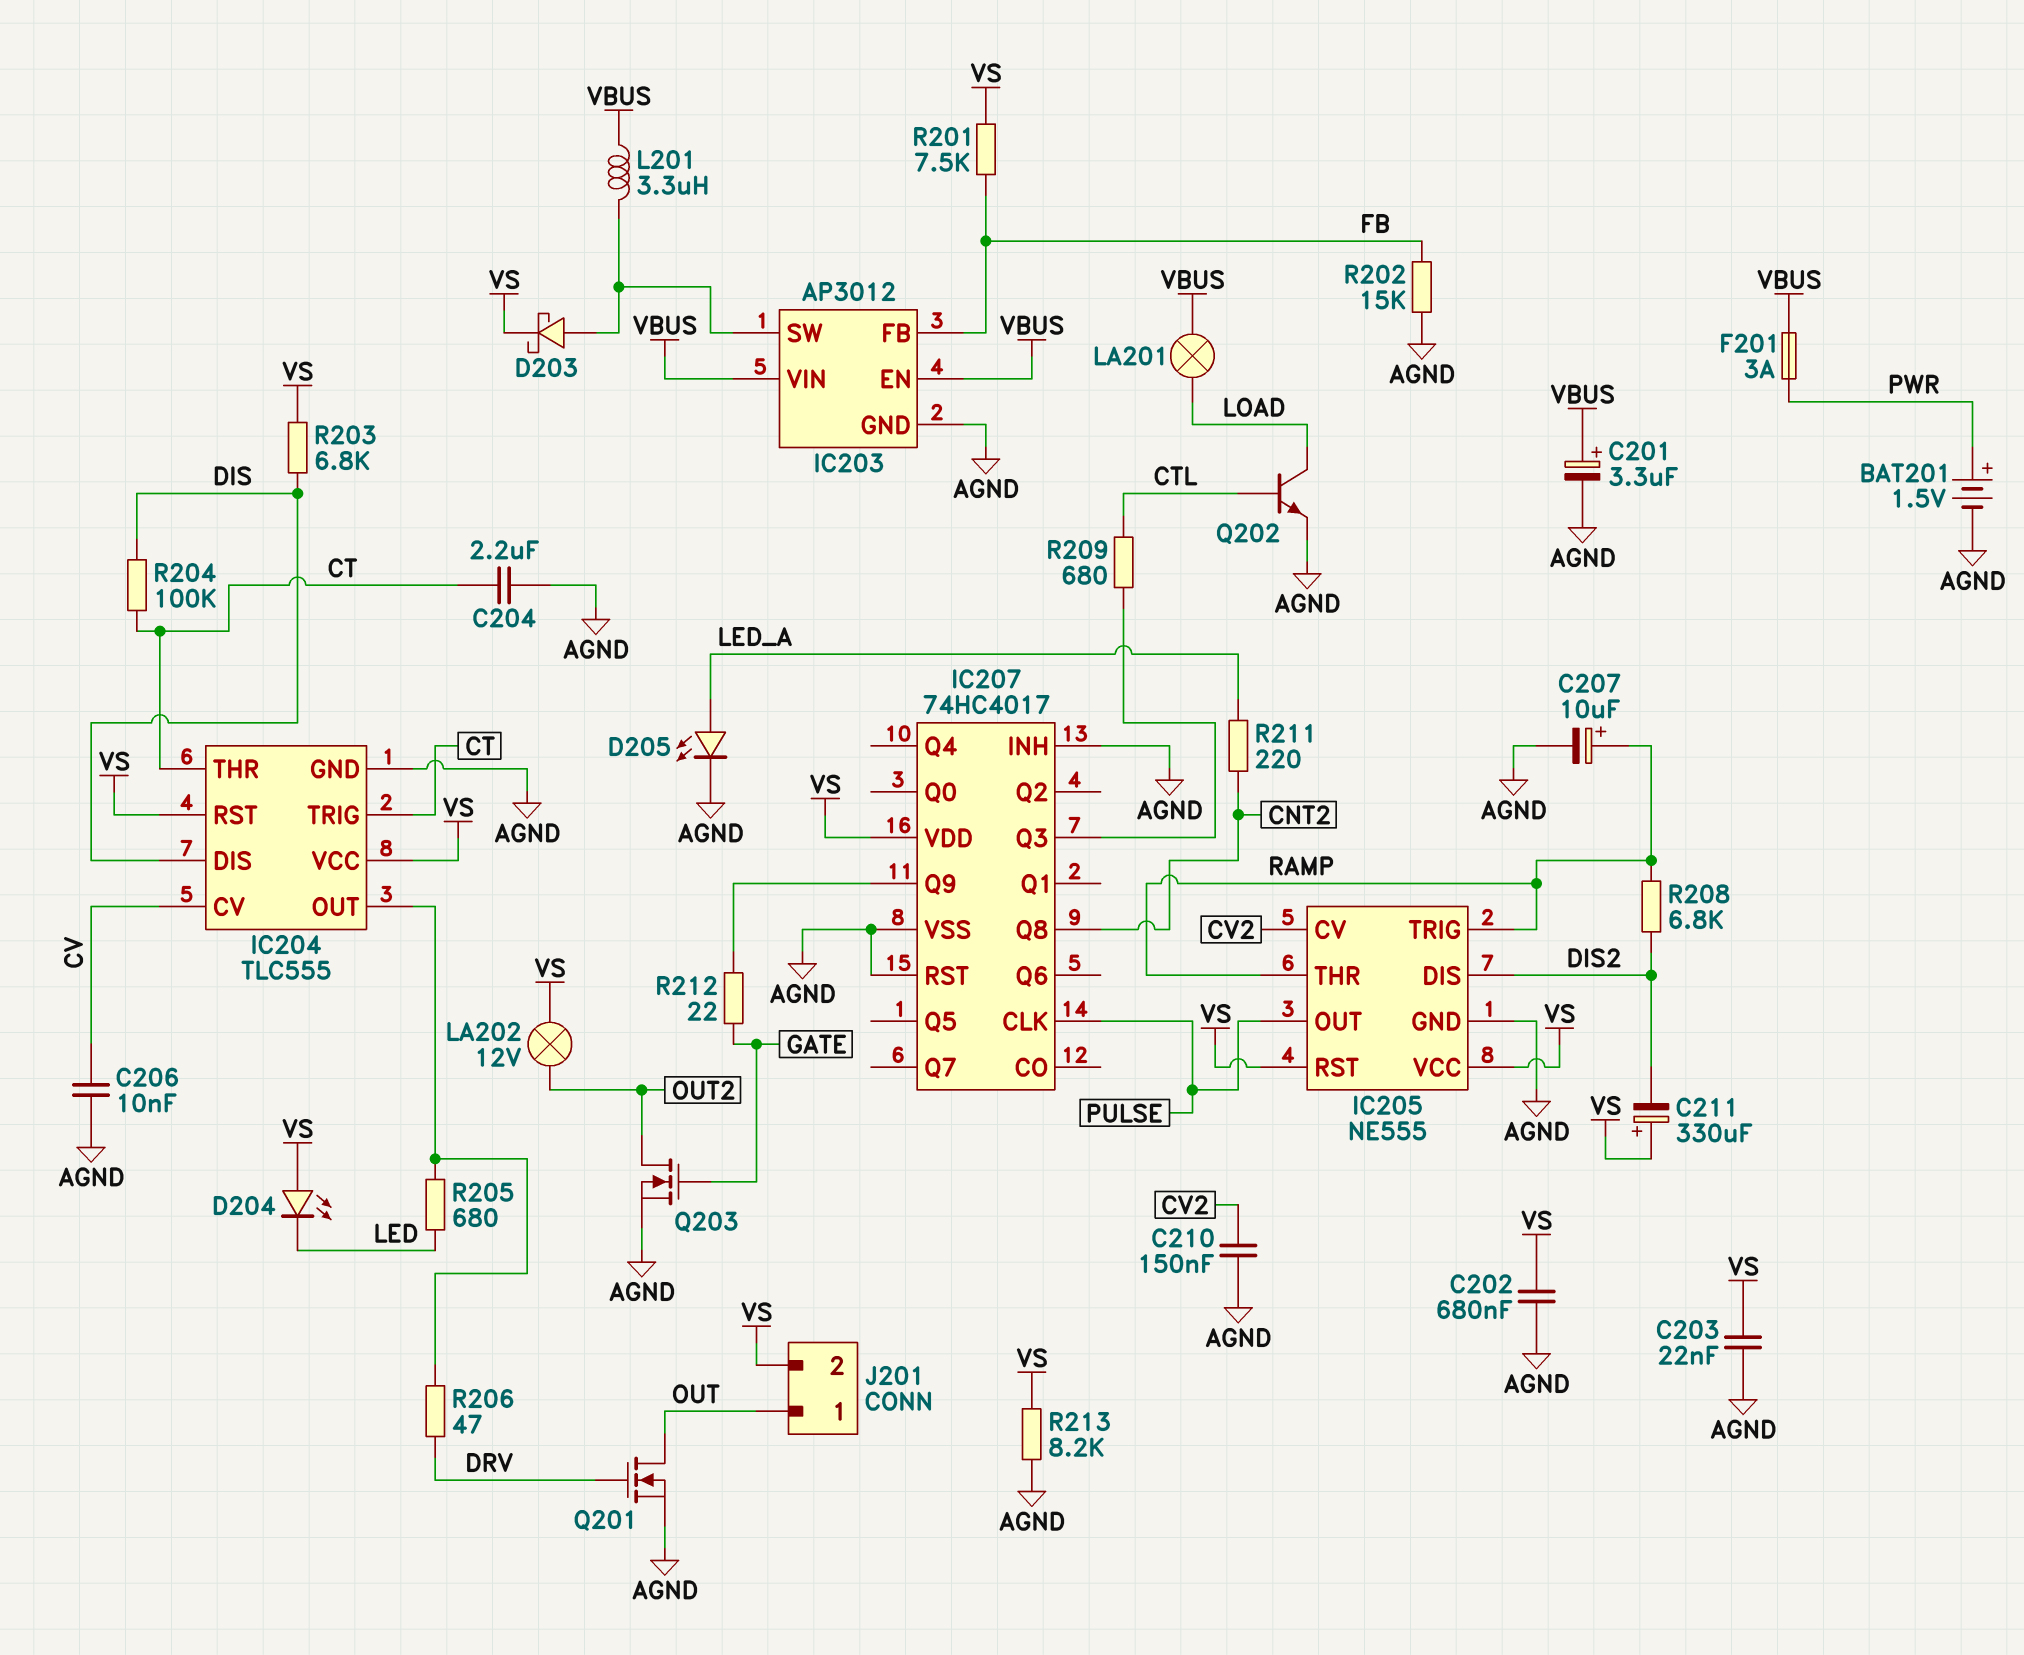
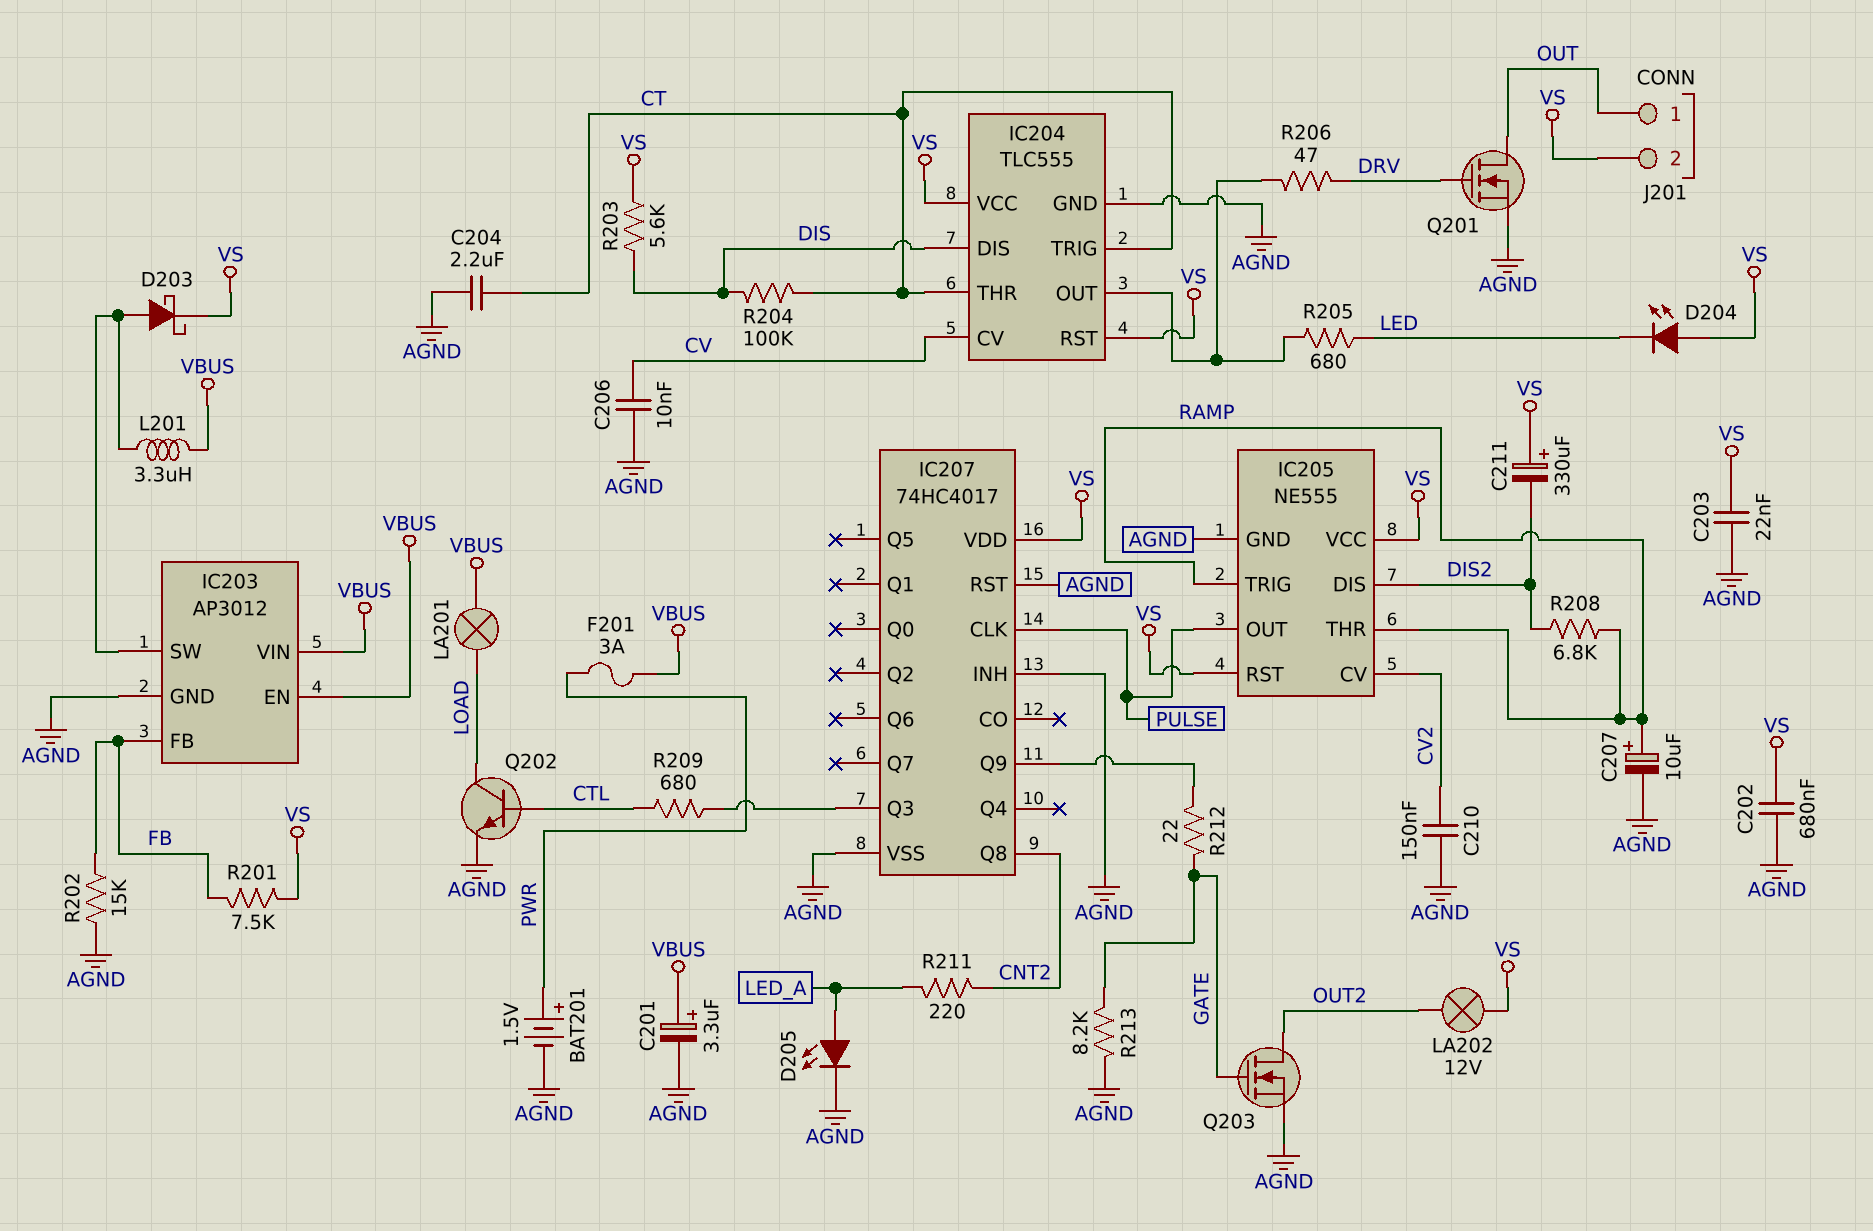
R203: 6.8k (DIS, VS) -> 5.6k (DIS, VS)
R213: 8.2k (AGND, VS) -> 8.2k (AGND, GATE)

